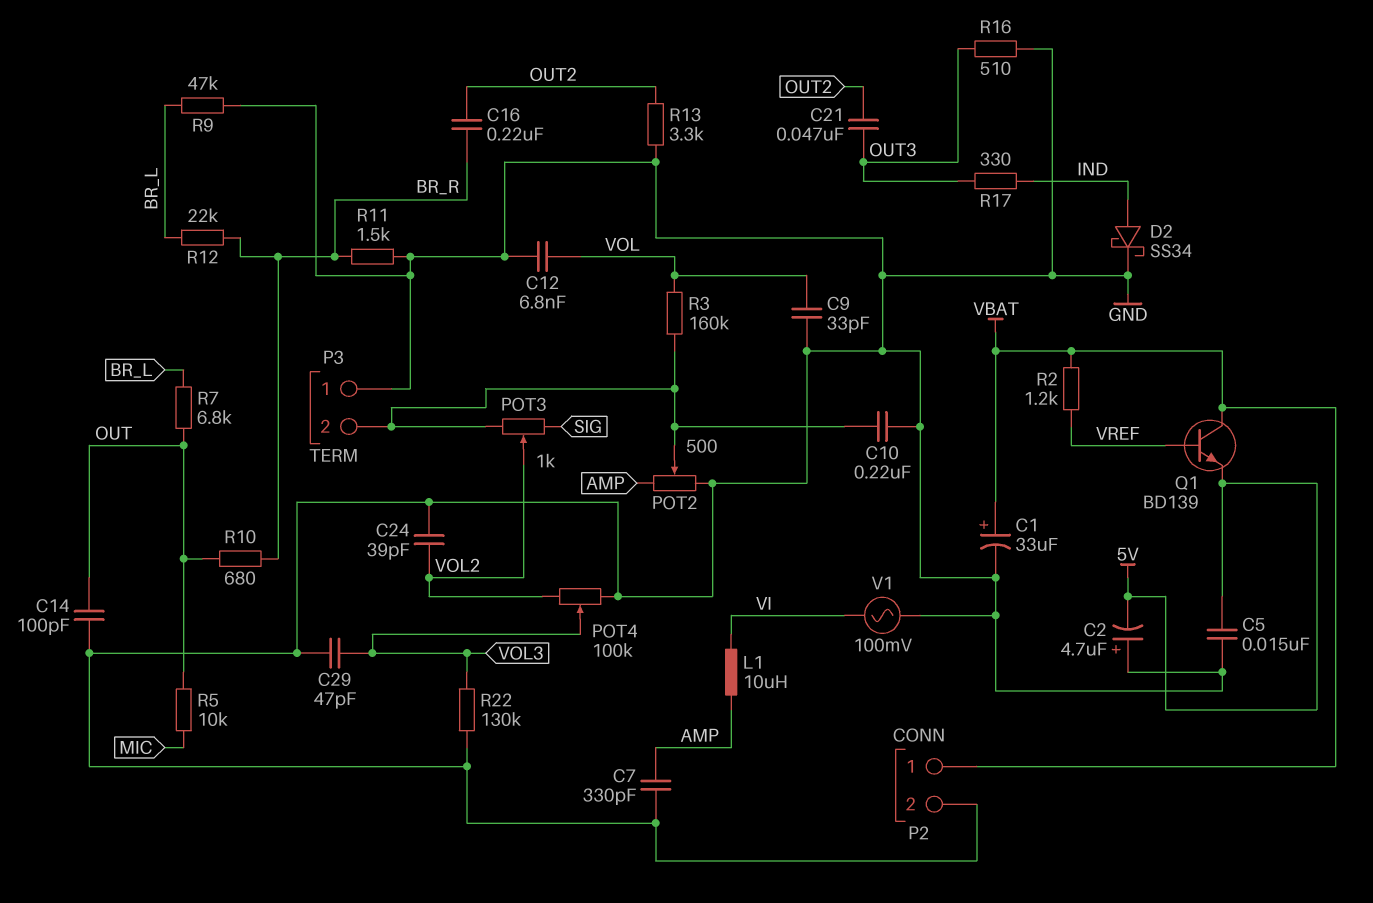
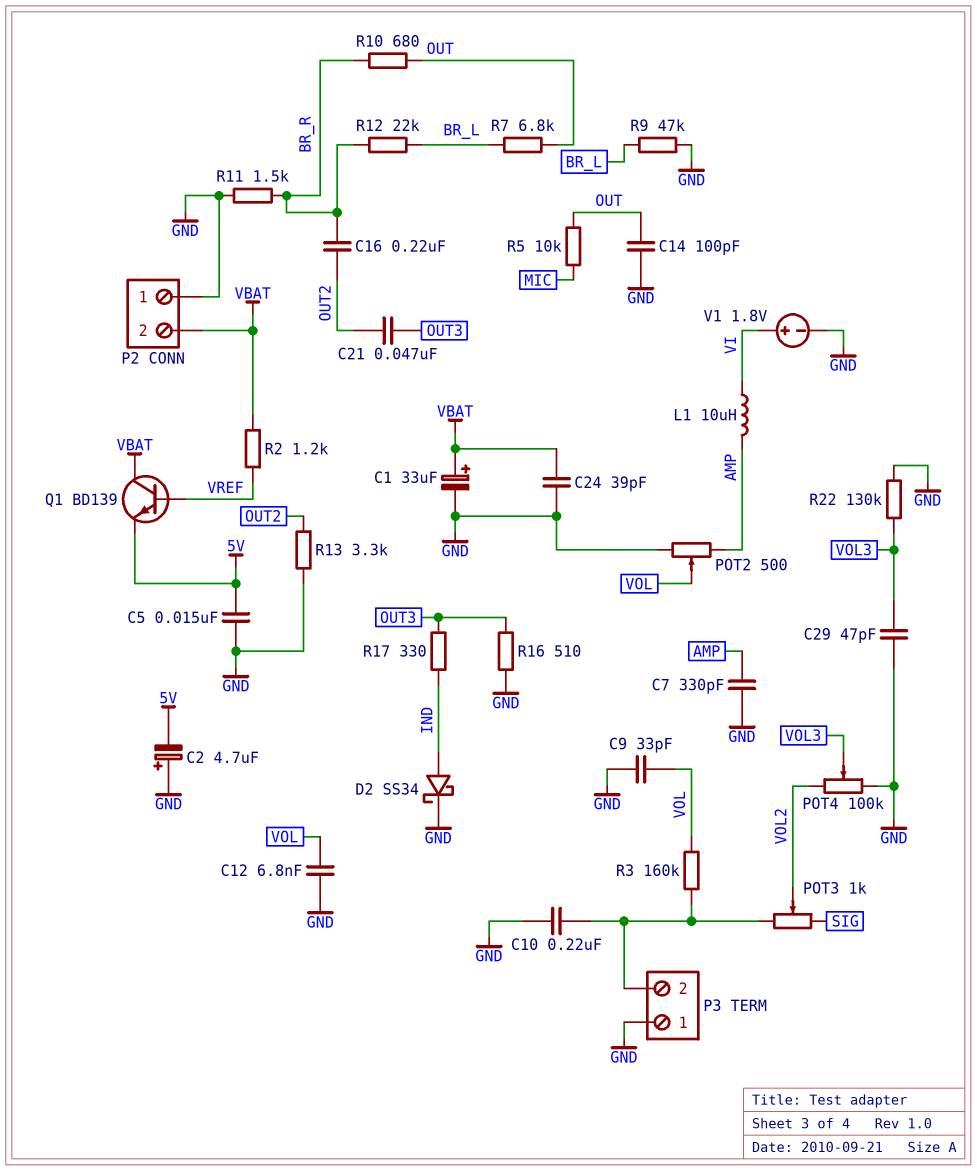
C24: 39pF (GND, VOL2) -> 39pF (GND, VBAT)
P2 pin 1: VBAT -> GND
P2 pin 2: GND -> VBAT
POT2: 500 (AMP, GND, wiper P3/2) -> 500 (AMP, GND, wiper VOL)
V1: AC 100mV (GND, VI) -> 1.8V (plus VI, minus GND)

